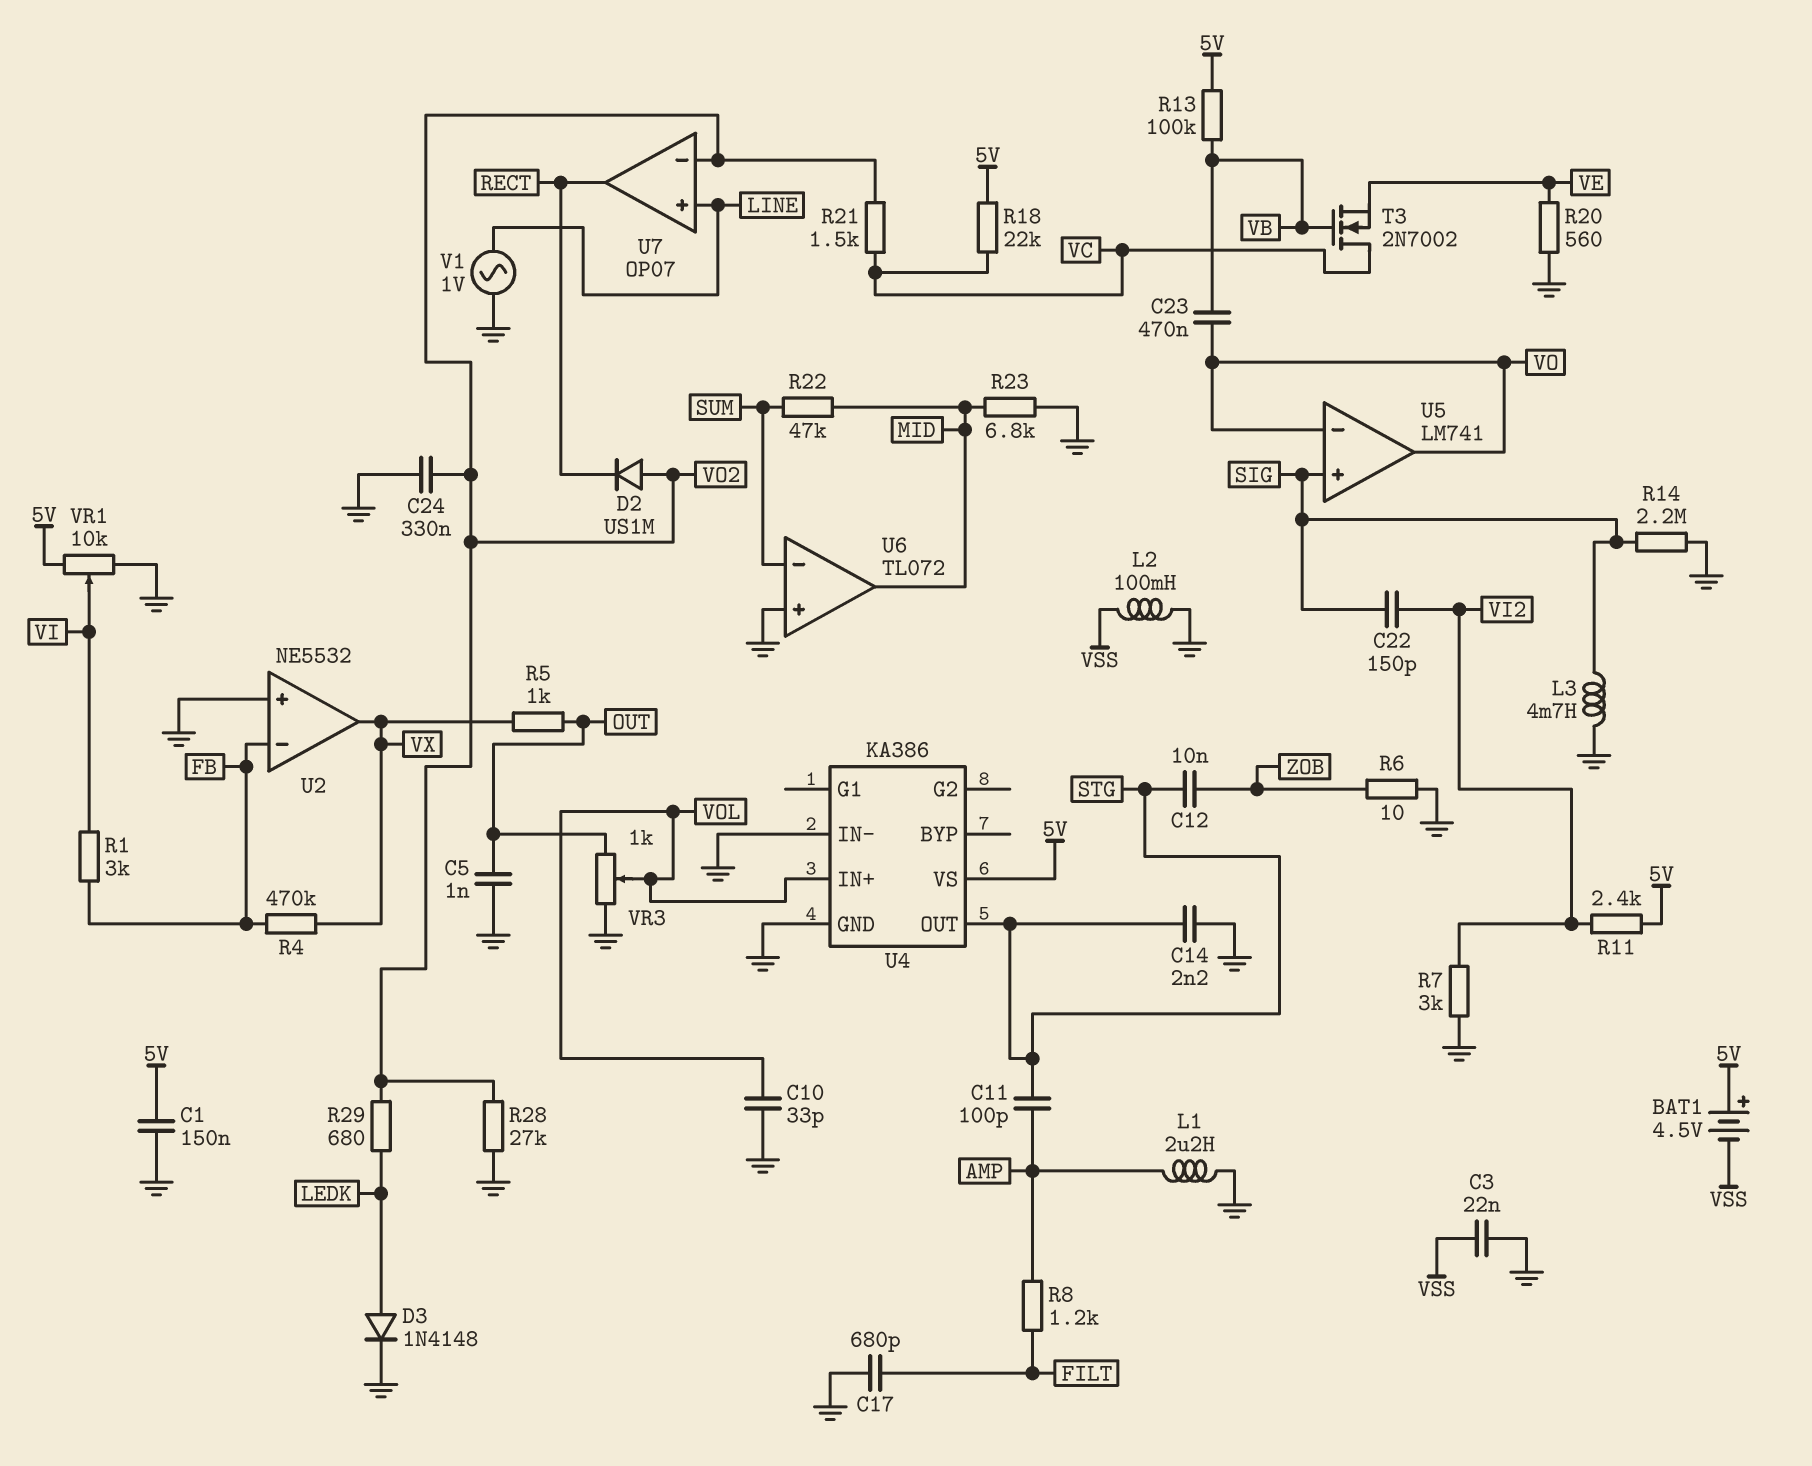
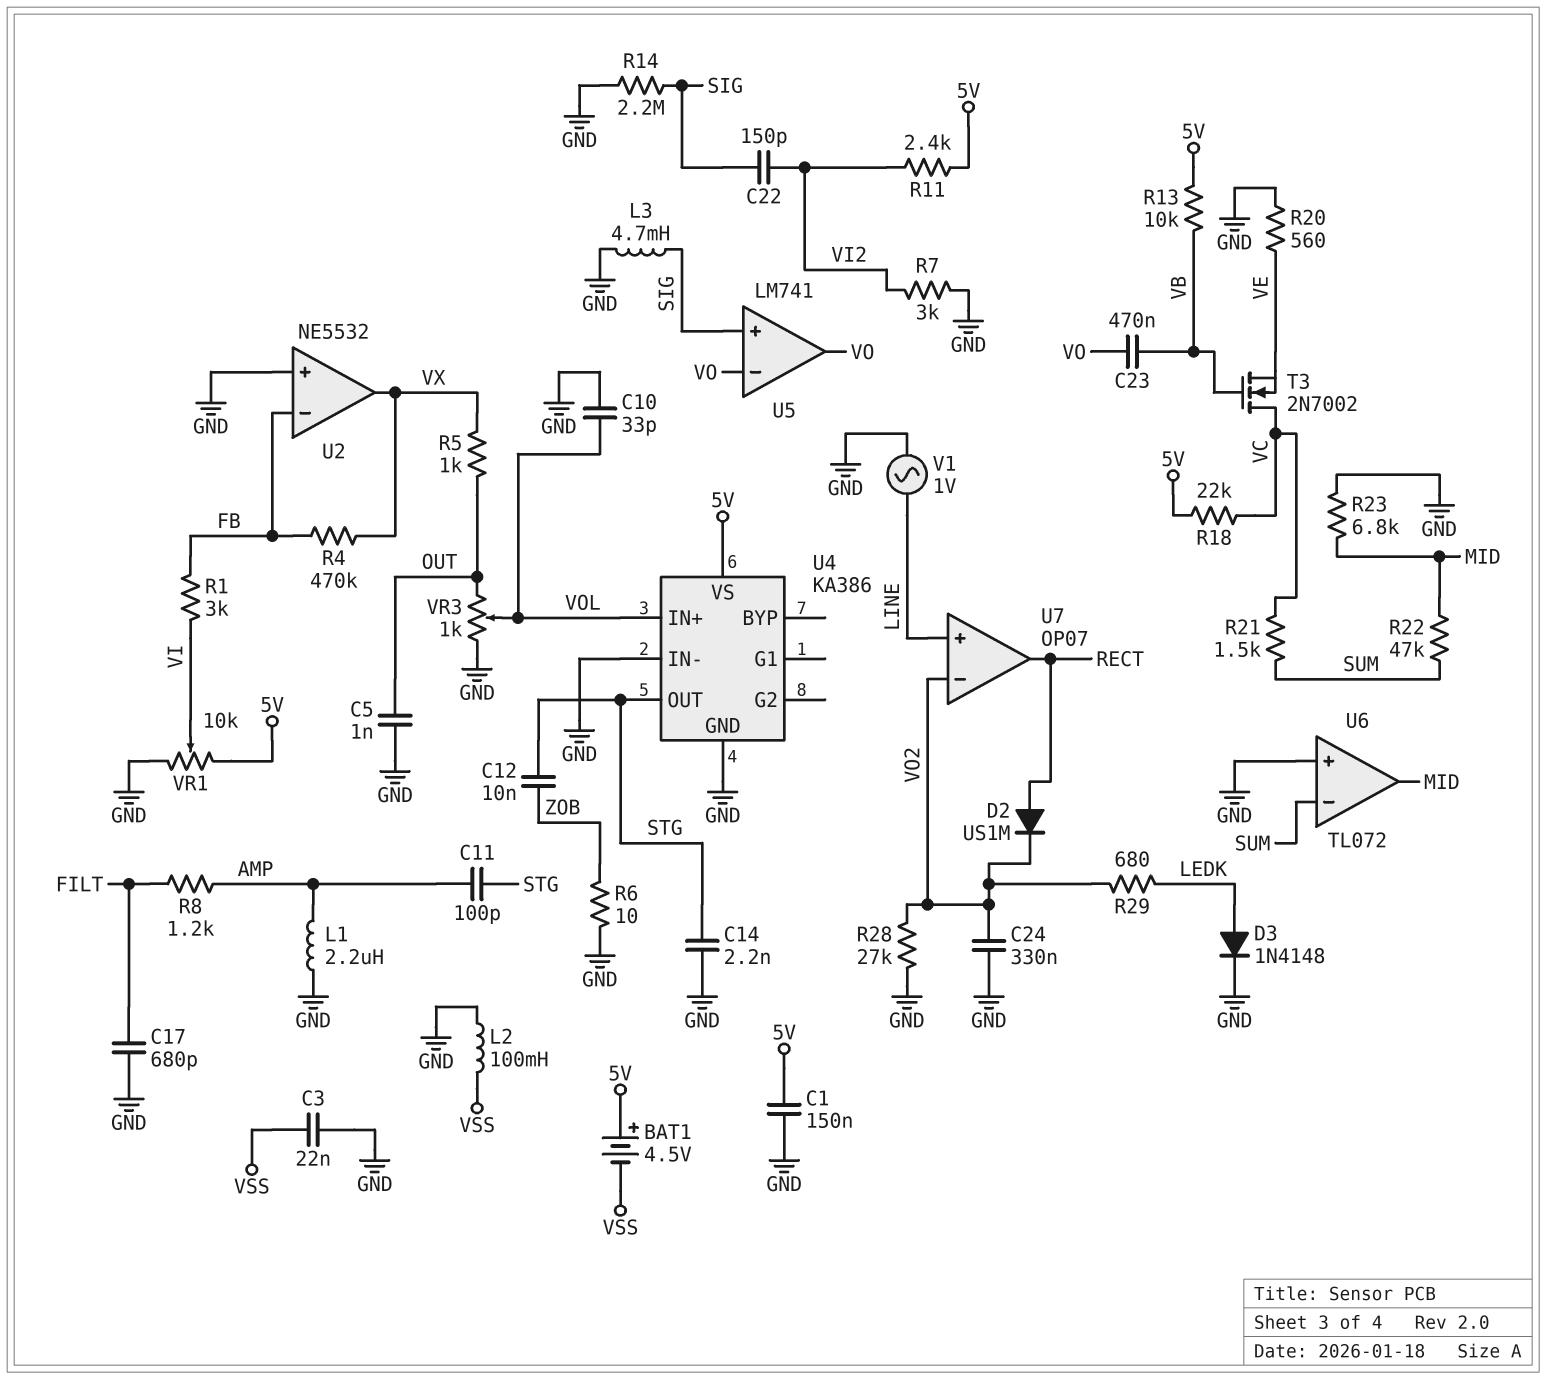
D2: diode US1M (A VO2, K RECT) -> diode US1M (A RECT, K VO2)
R13: 100k (5V, VB) -> 10k (5V, VB)
R21: 1.5k (VC, VO2) -> 1.5k (SUM, VC)

